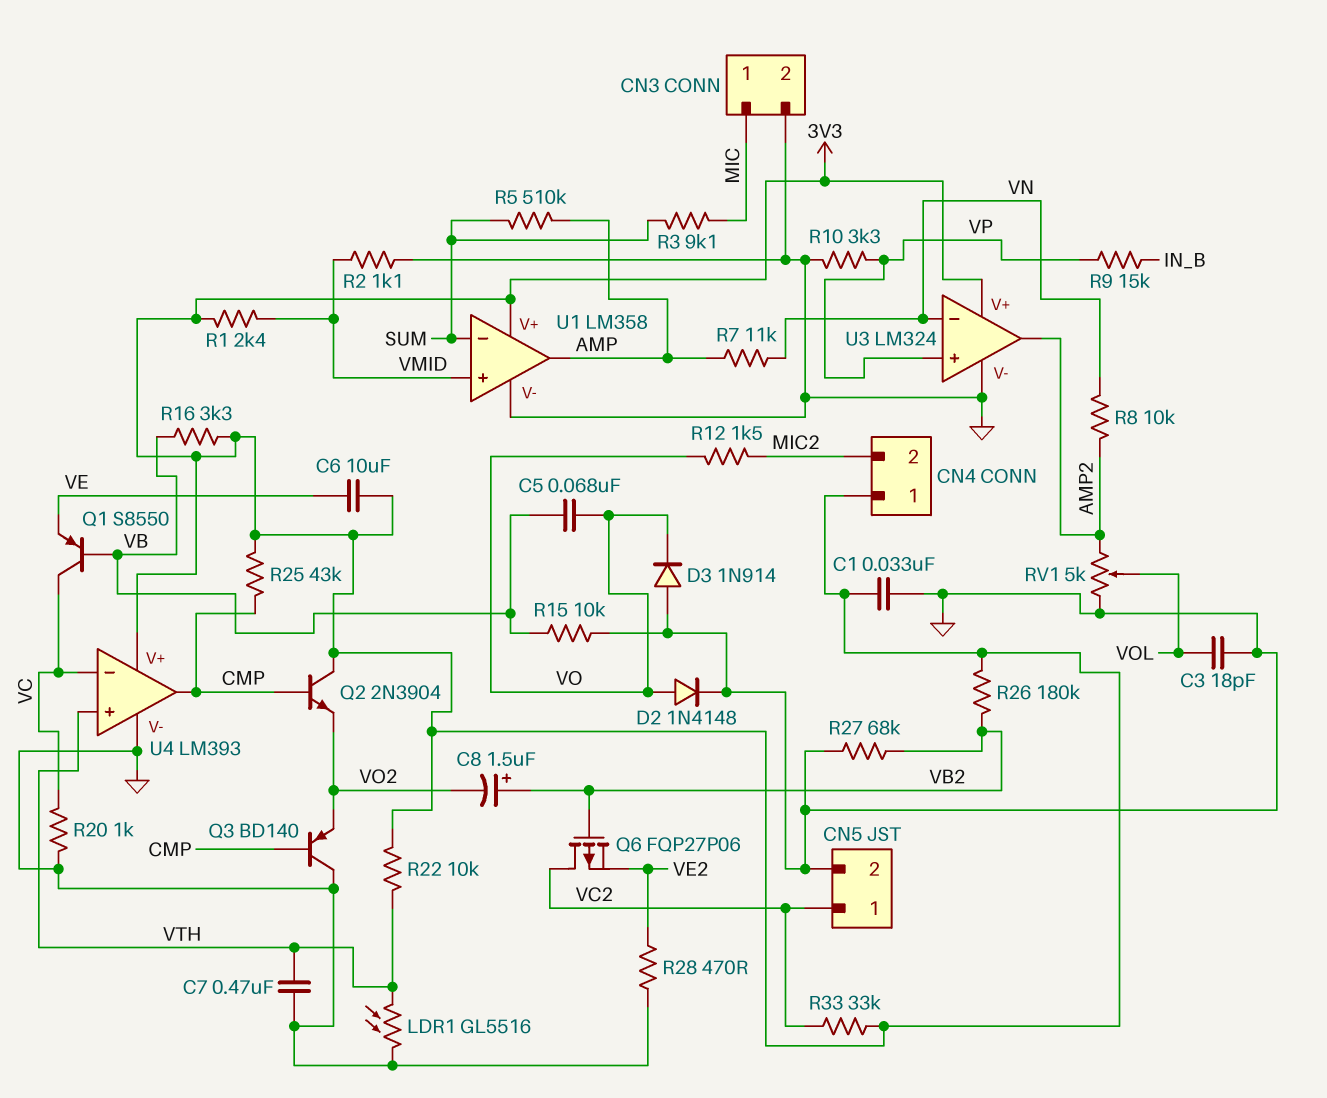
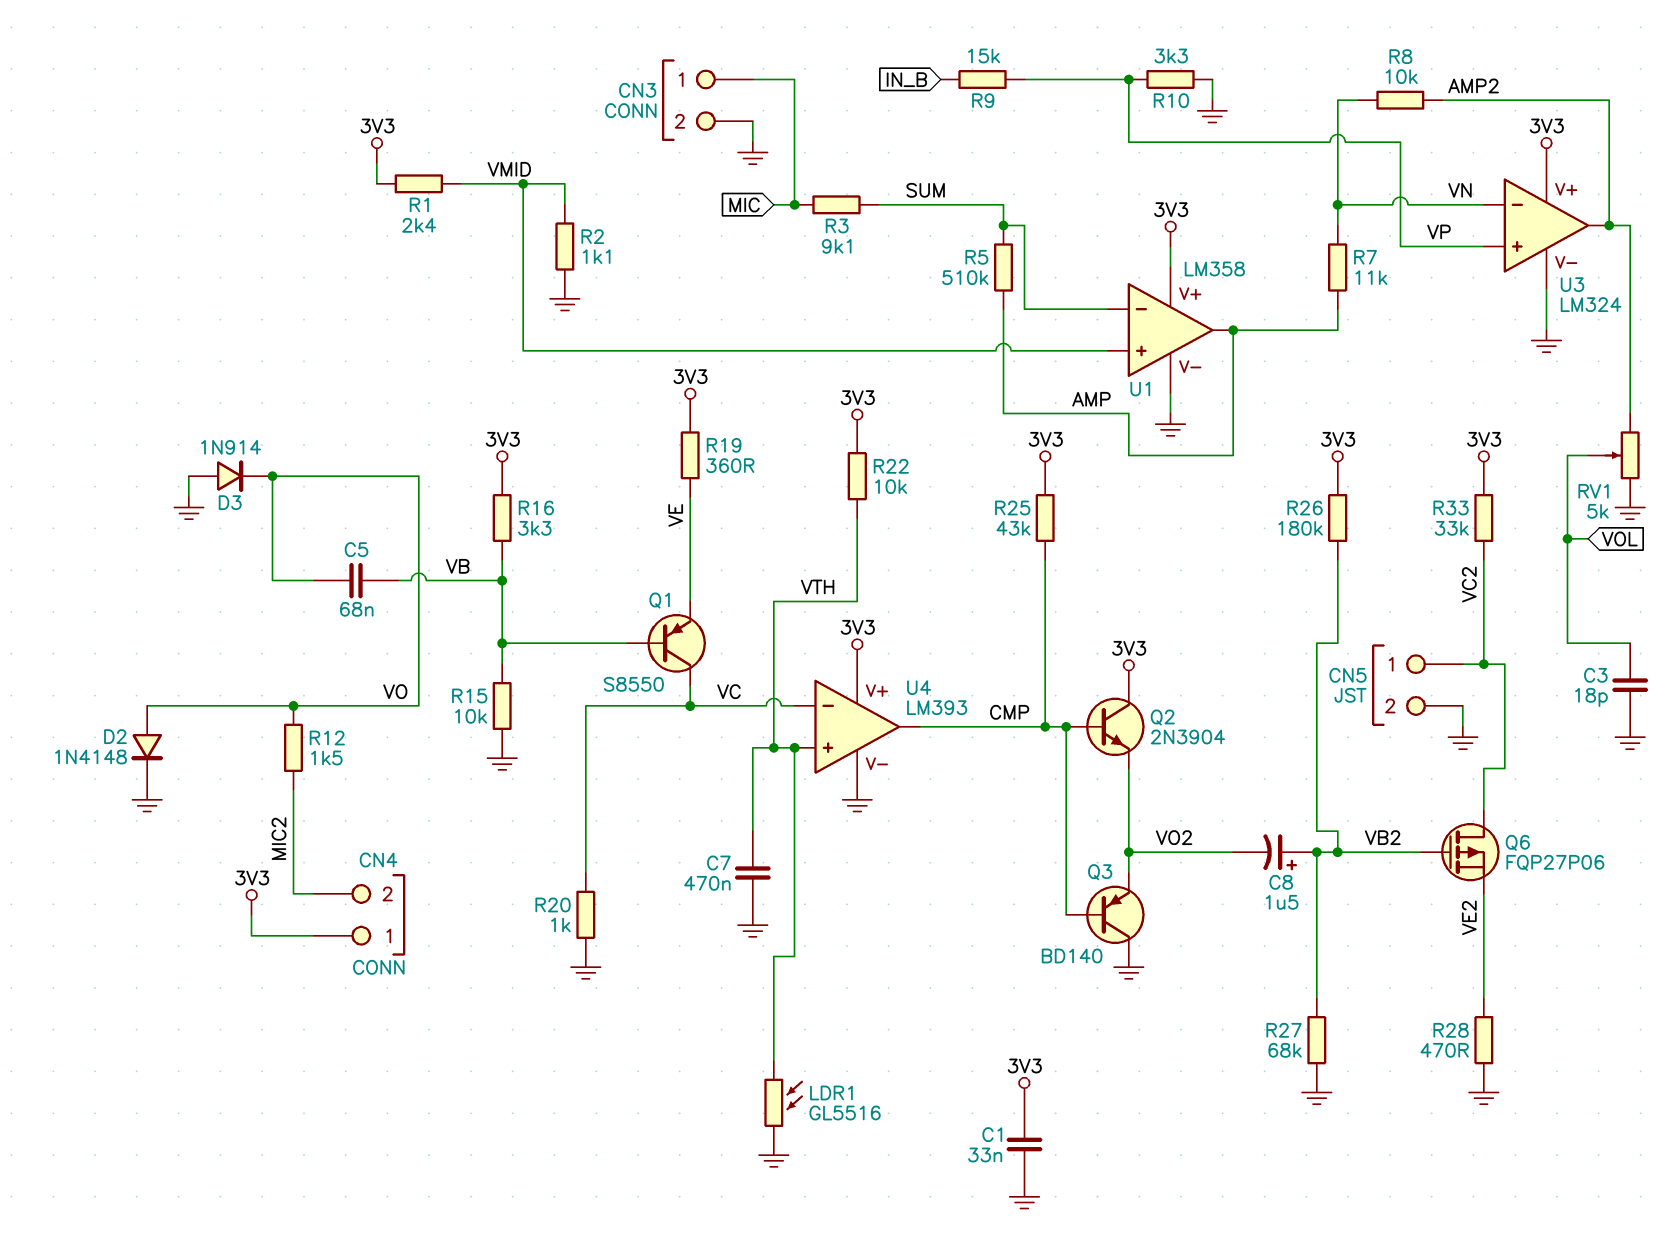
C6: 10uF (3V3, VE) -> none
R19: none -> 360 (3V3, VE)

